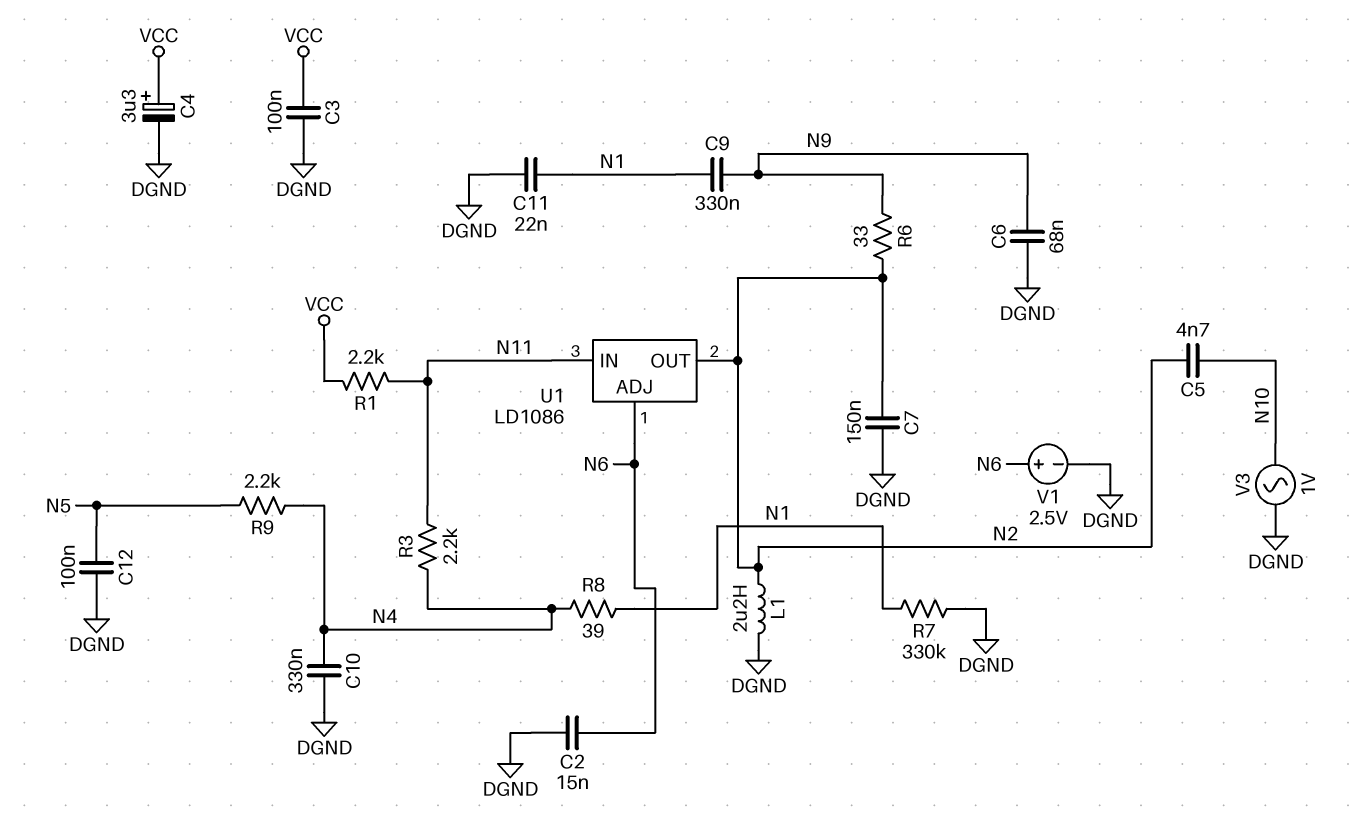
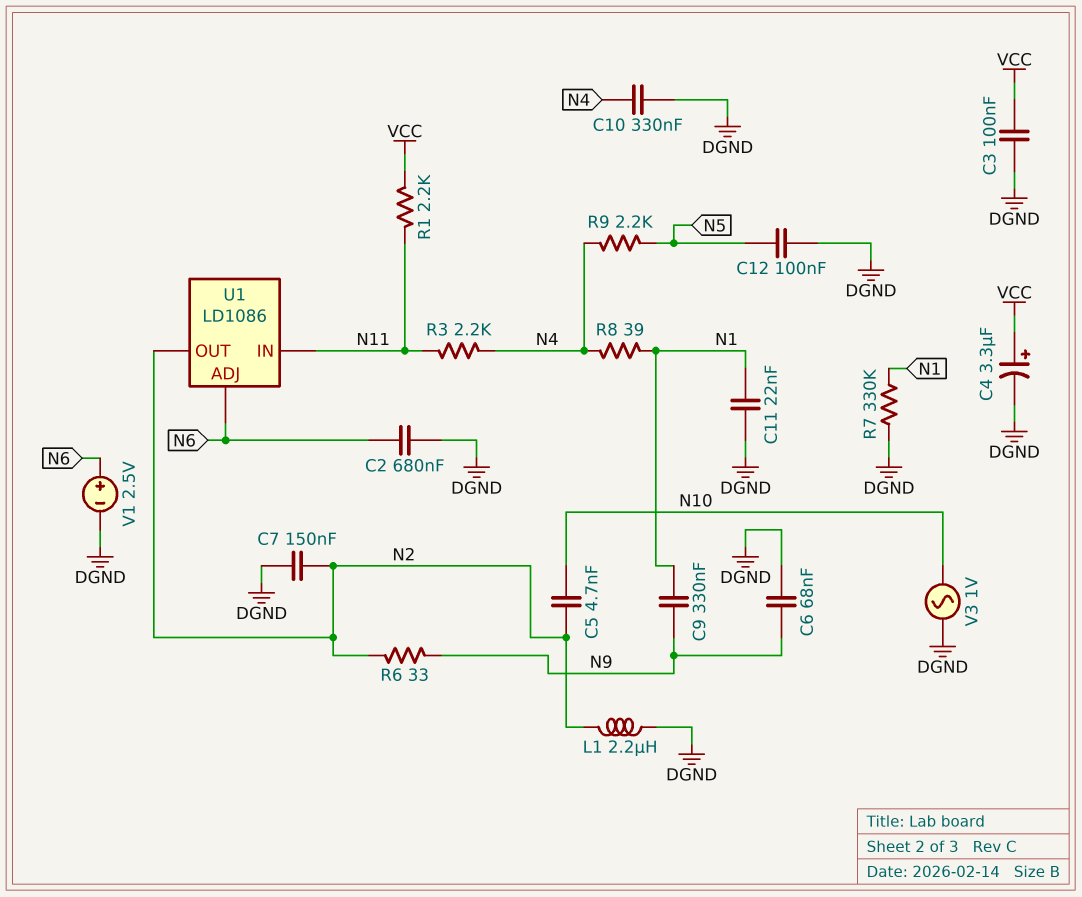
C2: 15nF (DGND, N6) -> 680nF (DGND, N6)

